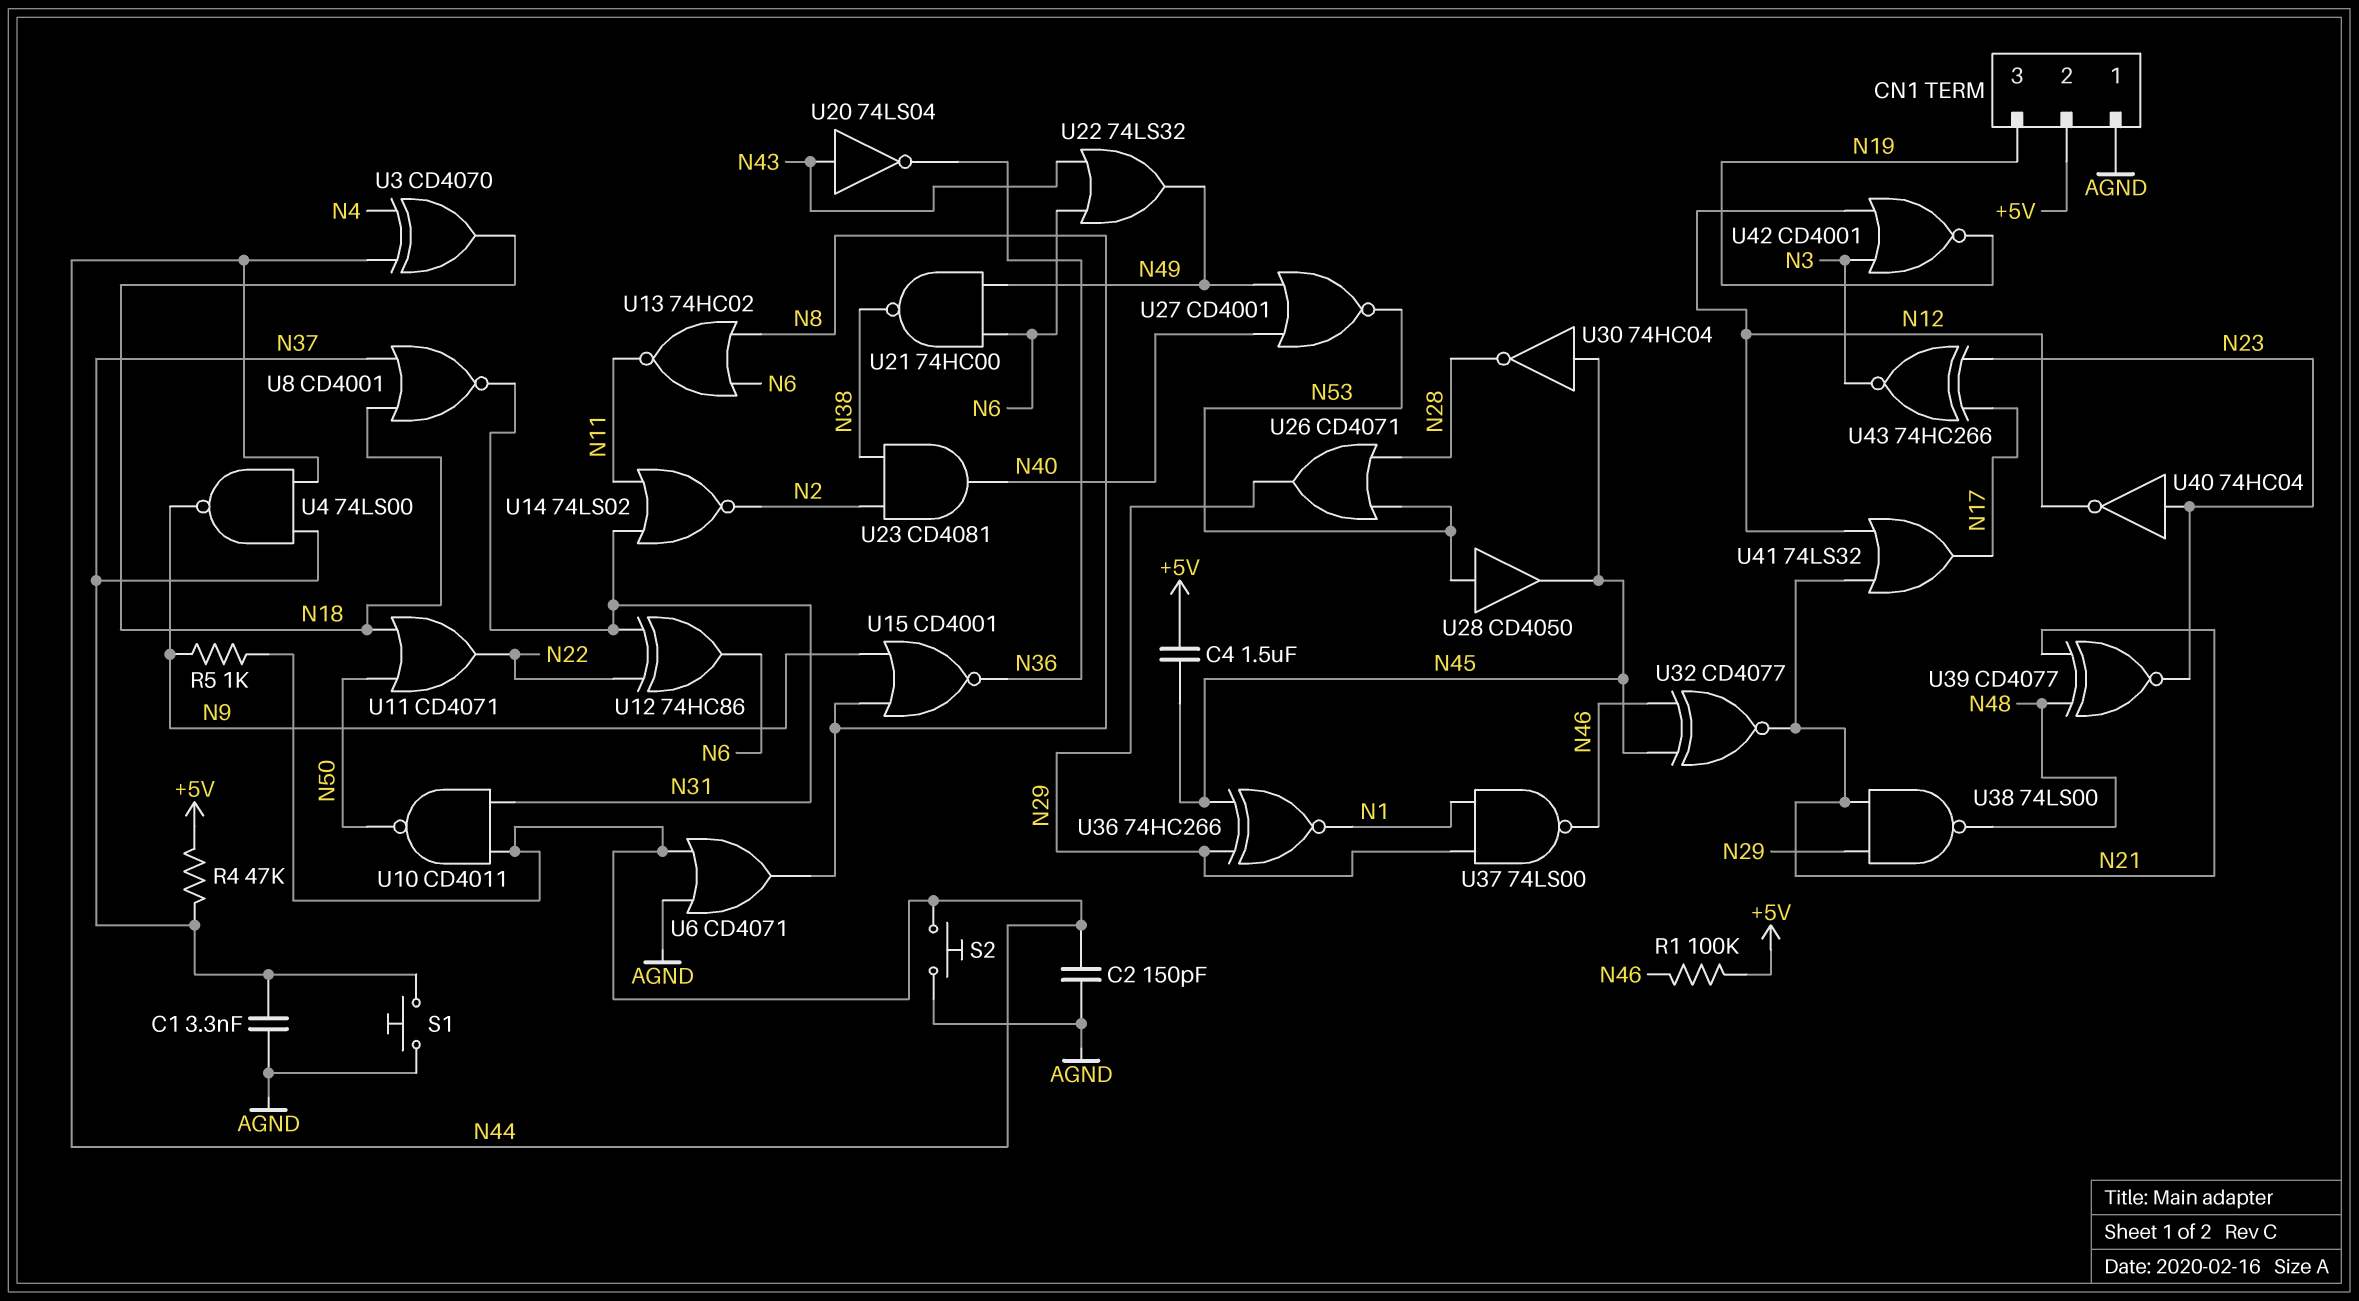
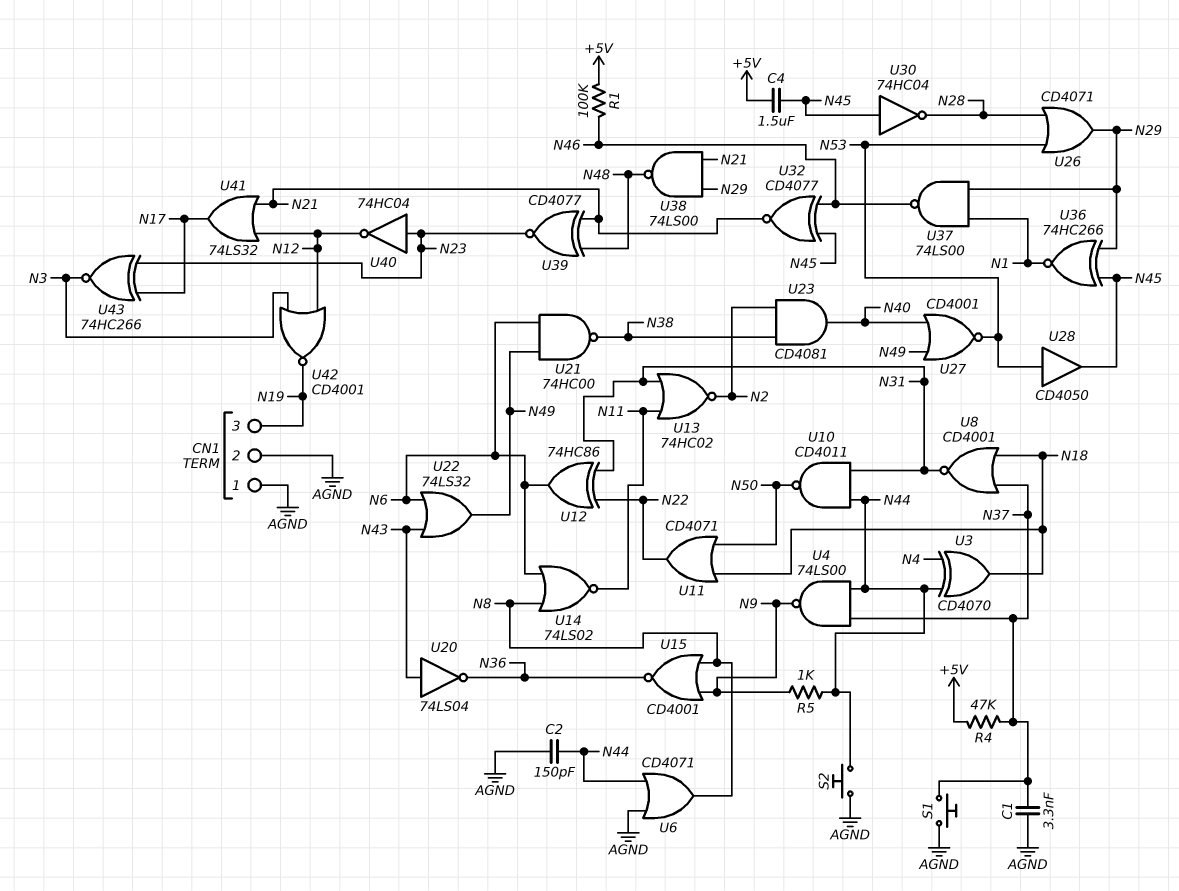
CN1 pin 2: +5V -> AGND
U13: NOR 74HC02 (in N6, in N8, out N11) -> NOR 74HC02 (in N11, in N31, out N2)
U14: NOR 74LS02 (in N11, in N31, out N2) -> NOR 74LS02 (in N6, in N8, out N11)

